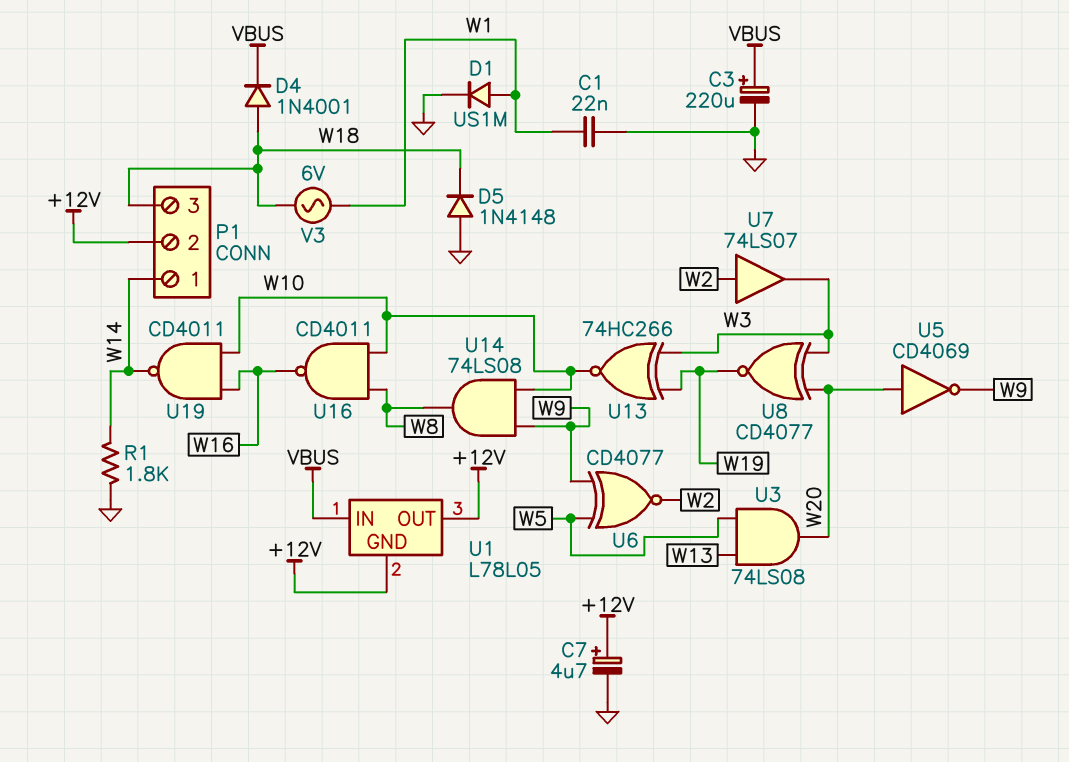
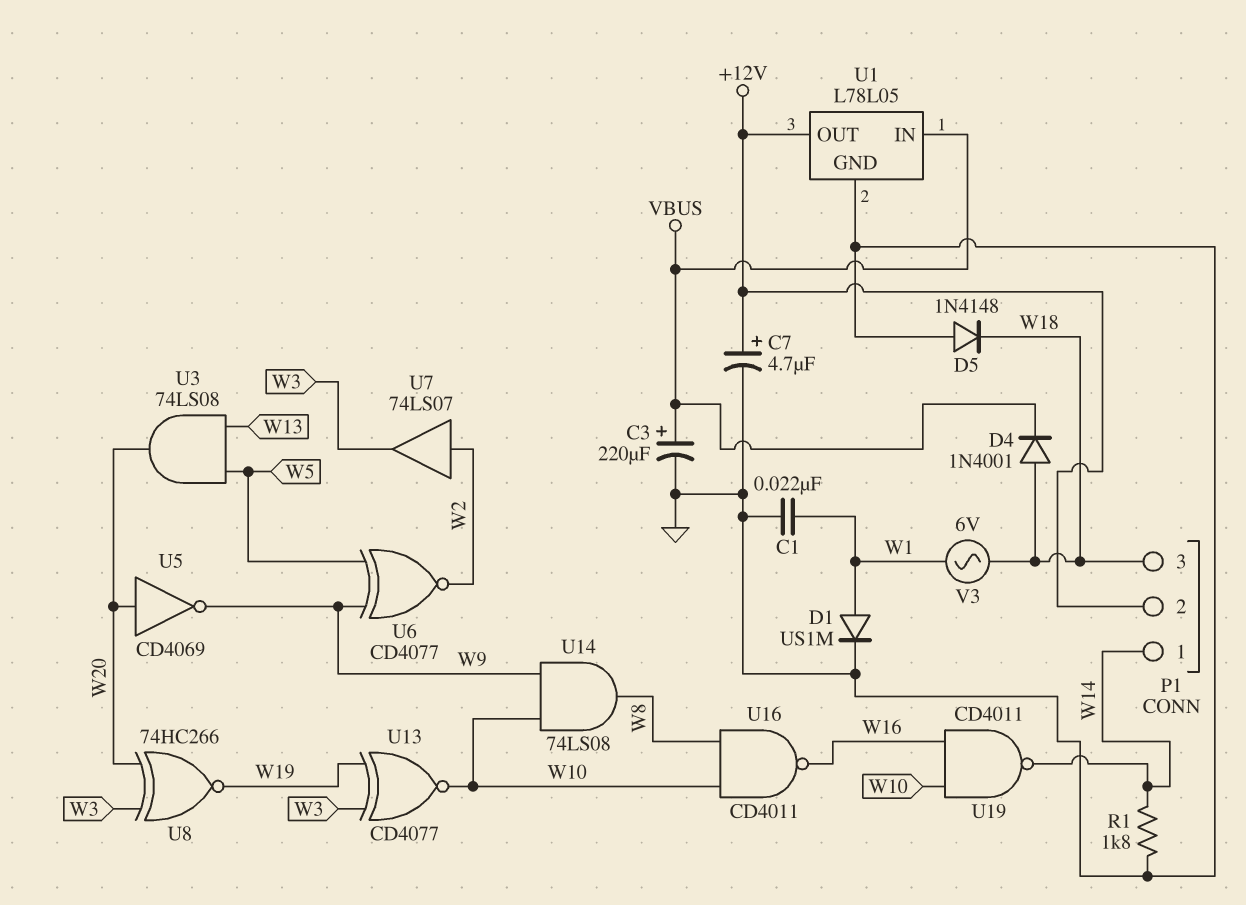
U1 pin GND: +12V -> GND
U8: XNOR CD4077 (in W3, in W20, out W19) -> XNOR 74HC266 (in W3, in W20, out W19)
U13: XNOR 74HC266 (in W3, in W19, out W10) -> XNOR CD4077 (in W3, in W19, out W10)

